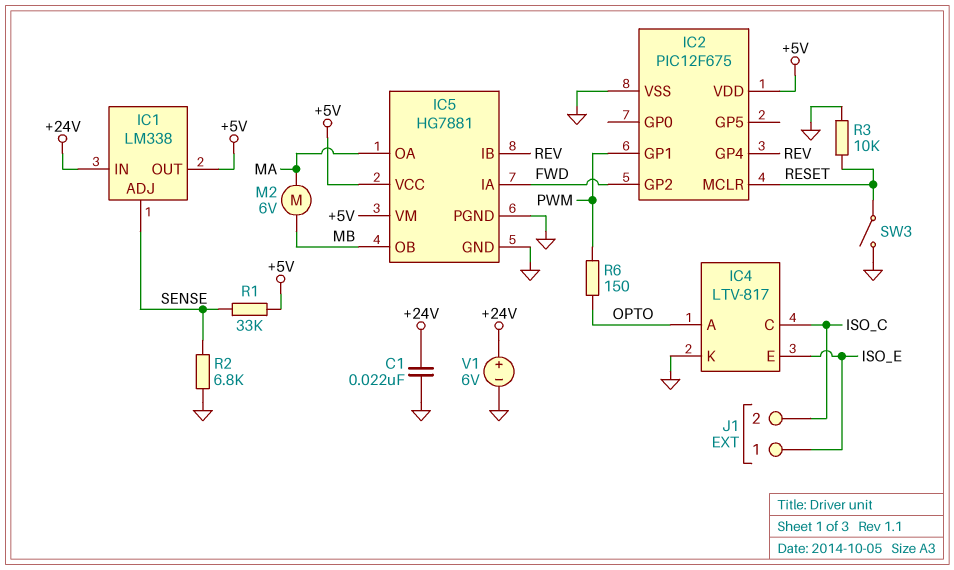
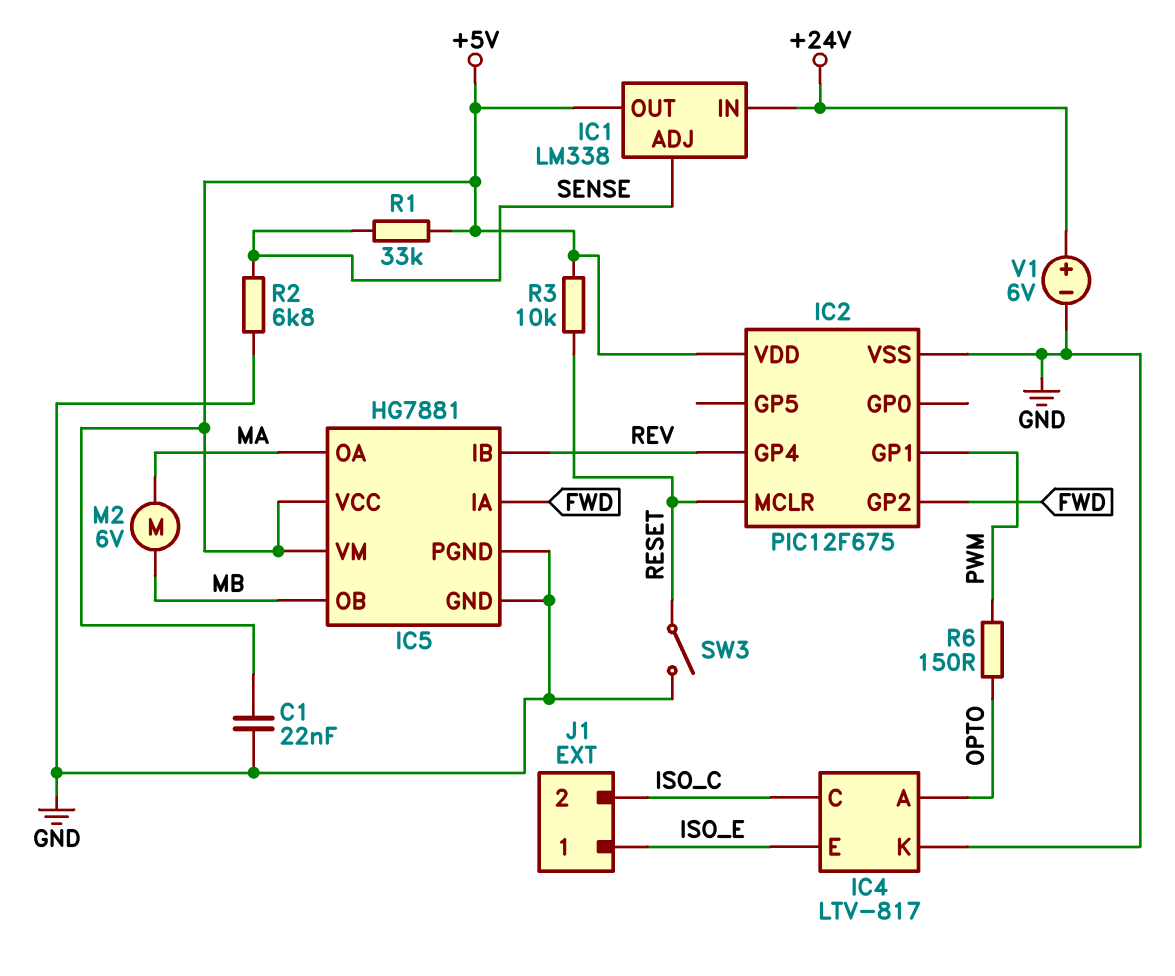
C1: 22nF (+24V, GND) -> 22nF (+5V, GND)
R3: 10k (GND, RESET) -> 10k (+5V, RESET)

